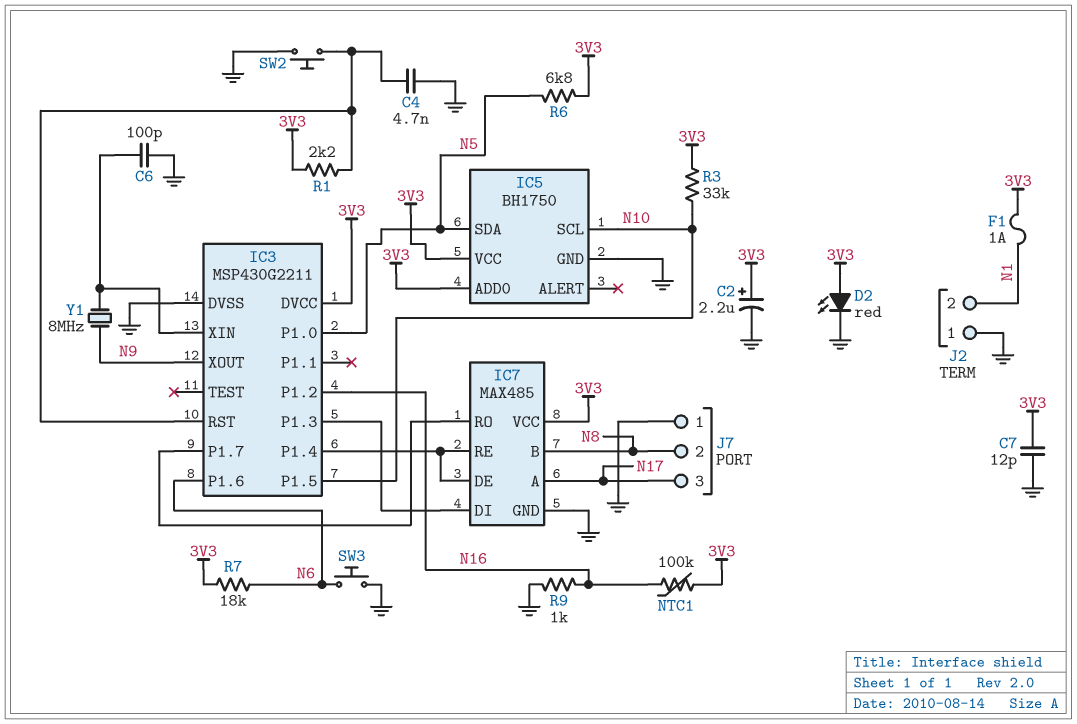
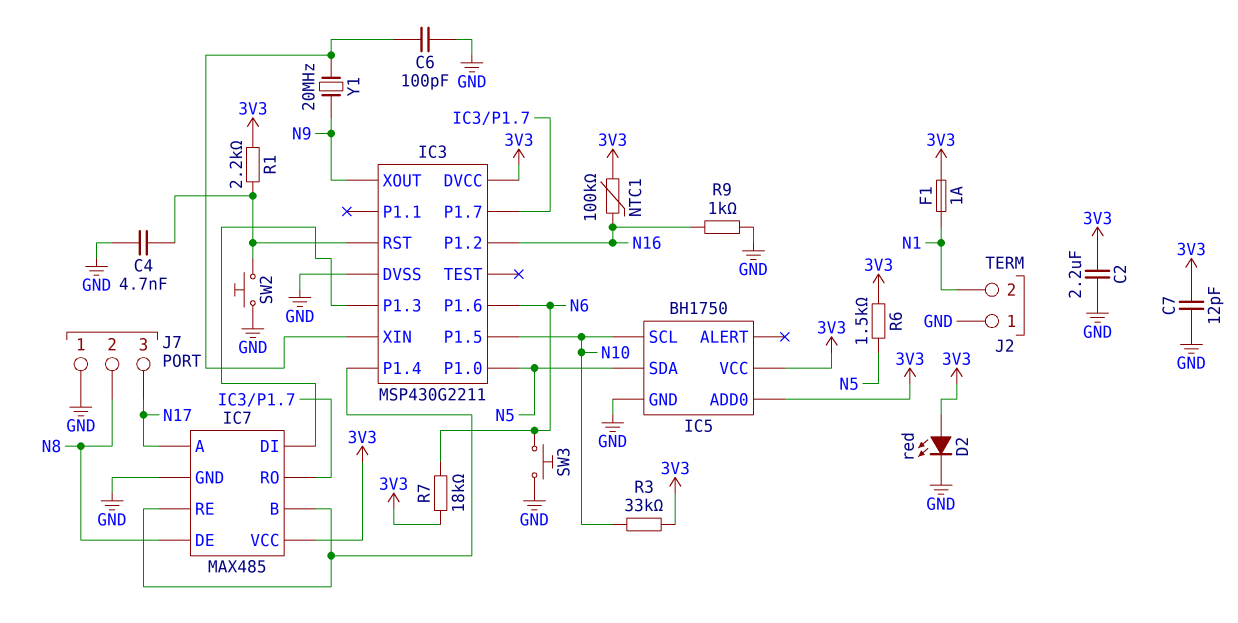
C2: 2.2uF (plus 3V3, minus GND) -> 2.2uF (3V3, GND)
IC7 pin B: N8 -> IC3/P1.4
IC7 pin DE: IC3/P1.4 -> N8
R6: 6.8k (3V3, N5) -> 1.5k (3V3, N5)
Y1: 8MHz (IC3/XIN, N9) -> 20MHz (IC3/XIN, N9)

